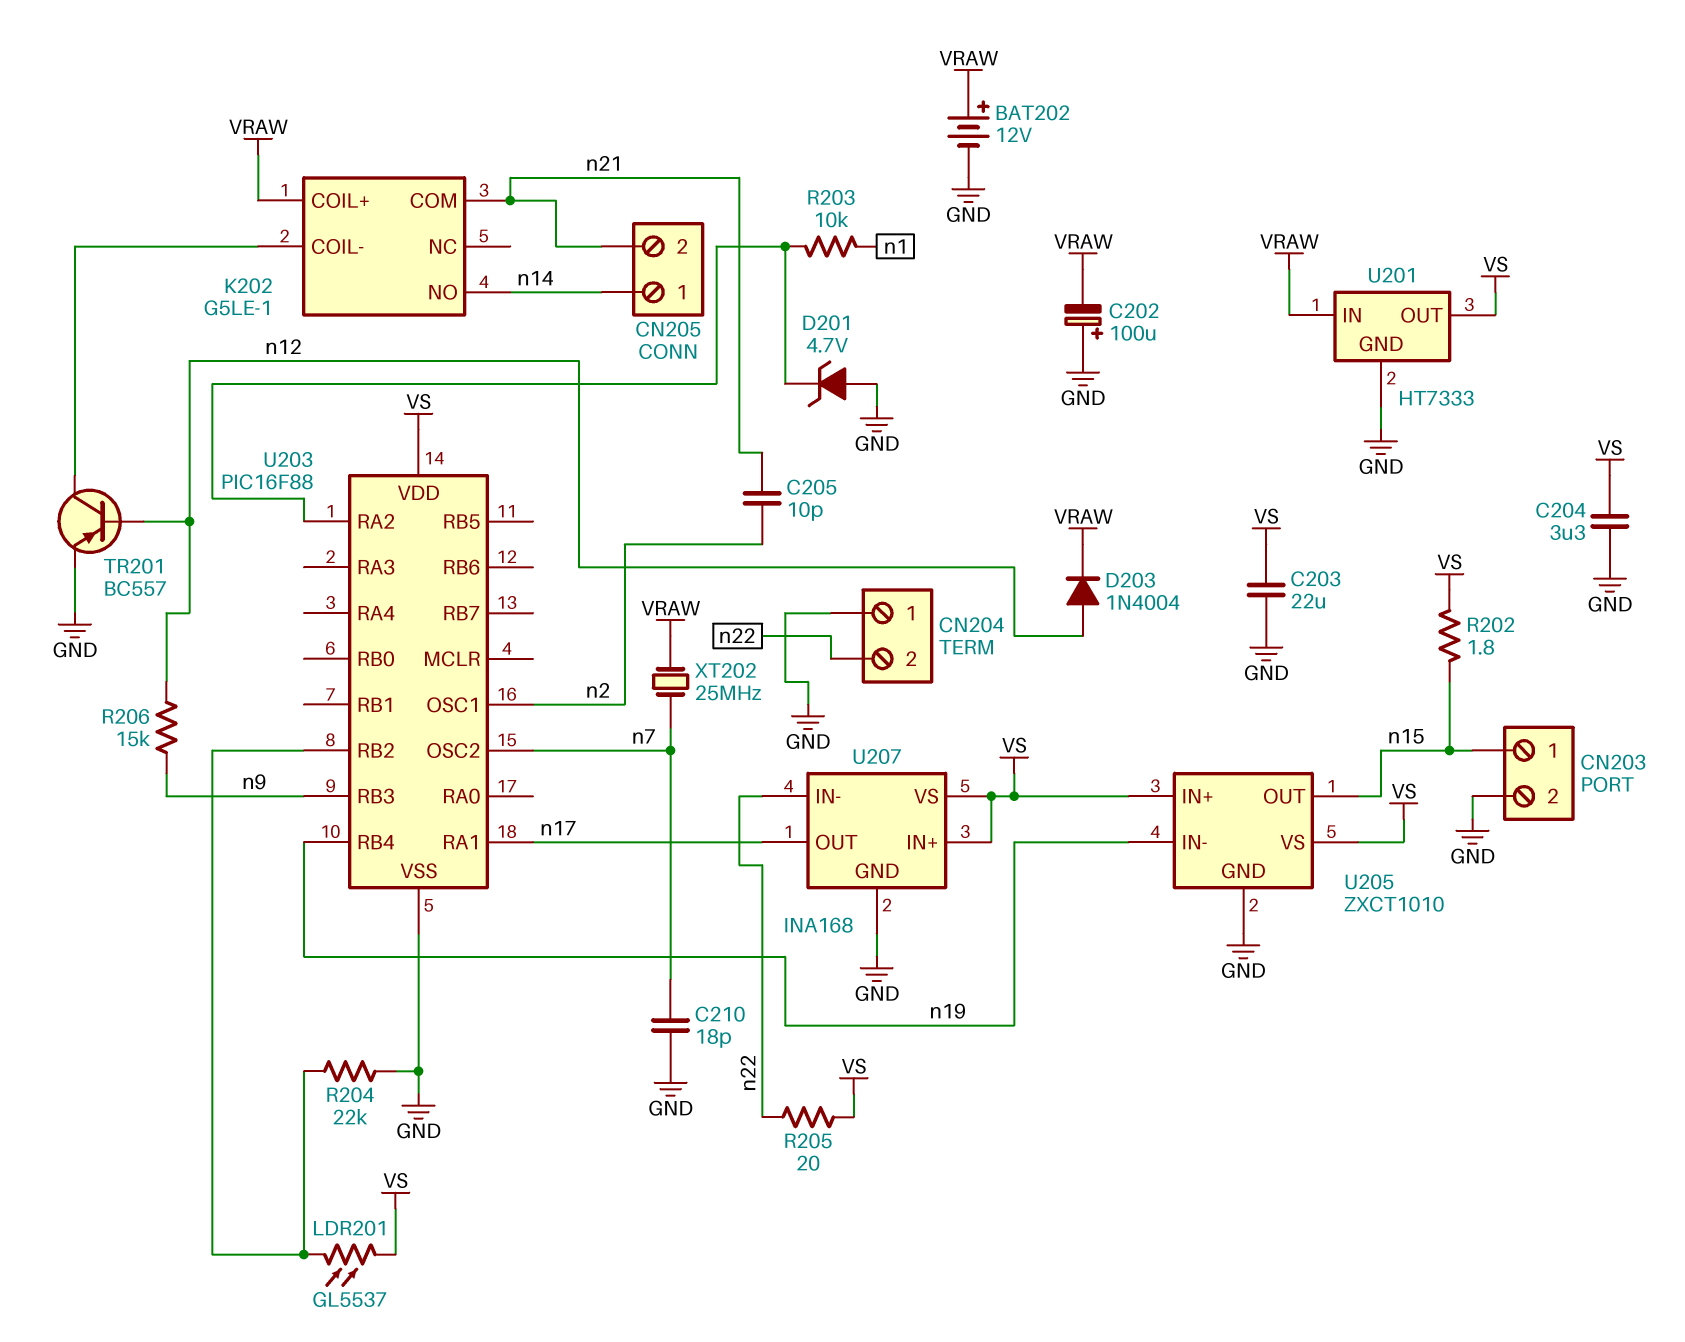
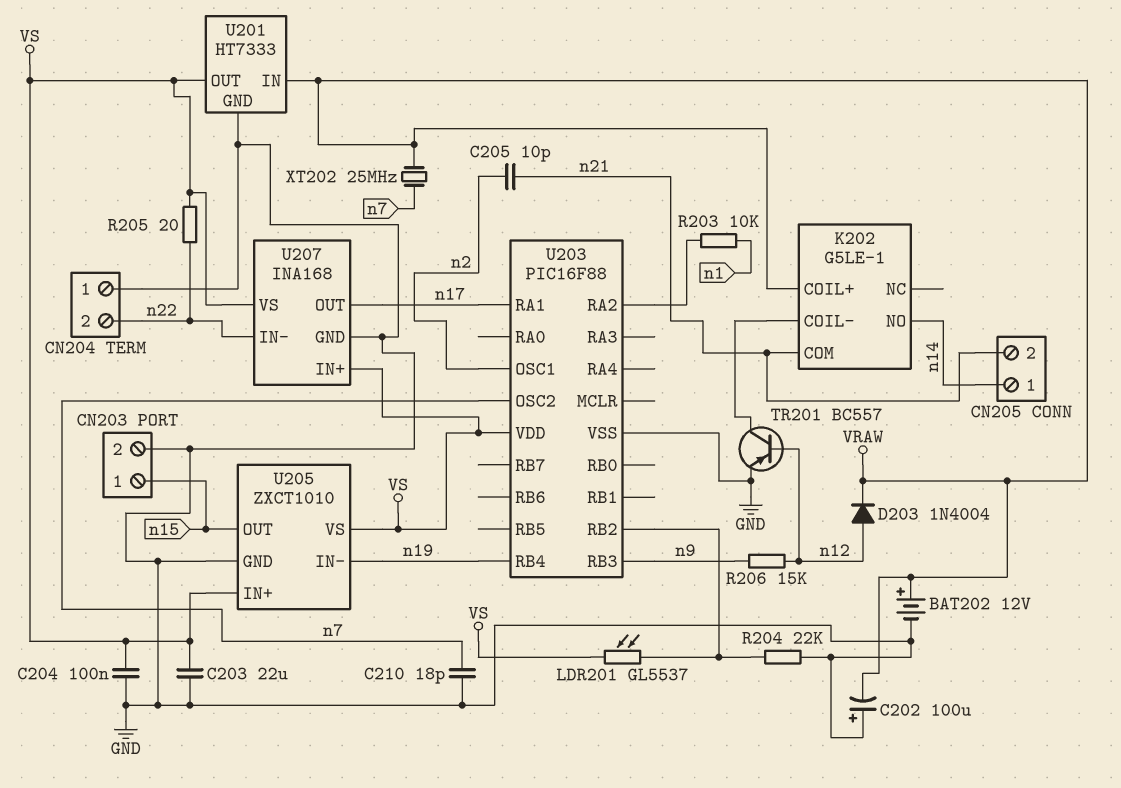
C204: 3.3uF (GND, VS) -> 100nF (GND, VS)
D201: zener 4.7V (A GND, K U203/RA2) -> none
R202: 1.8 (VS, n15) -> none

